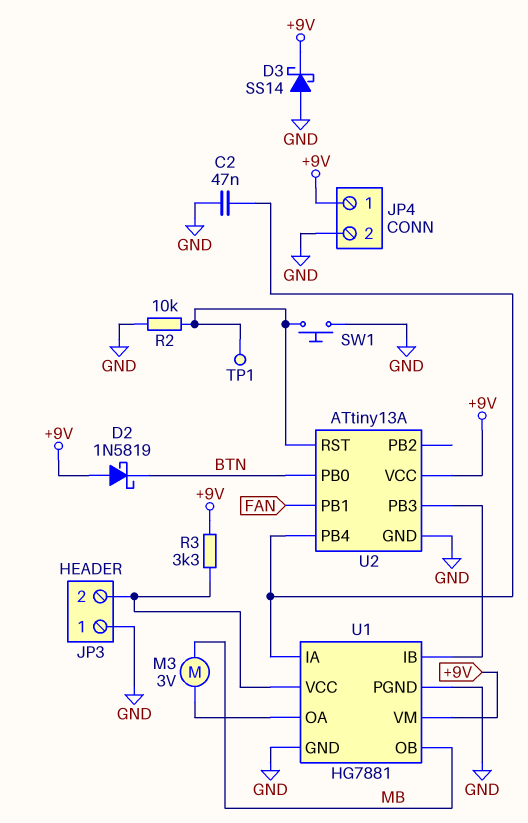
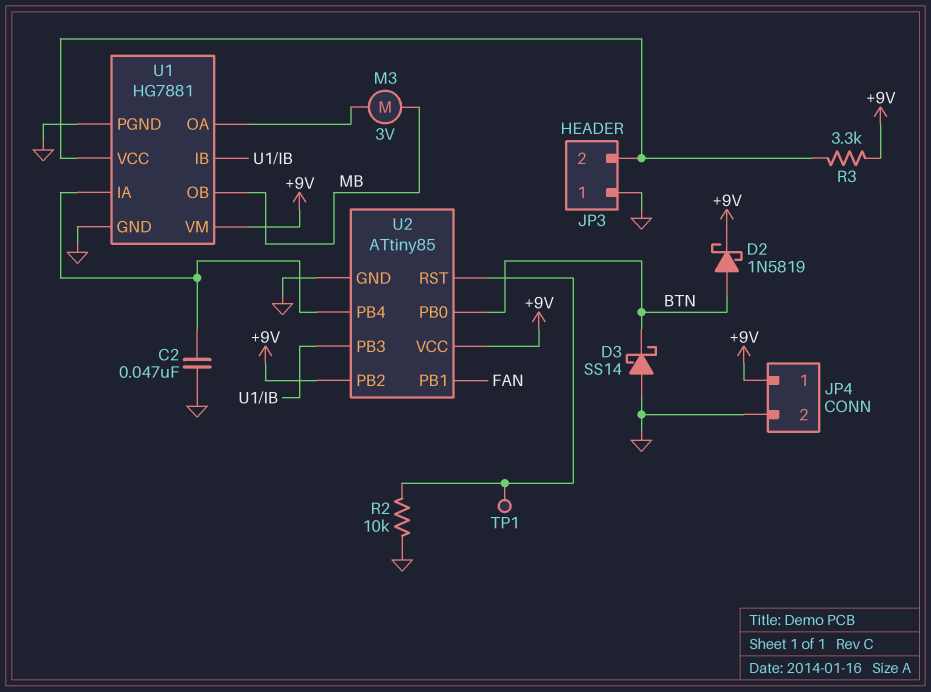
D2: schottky 1N5819 (A +9V, K BTN) -> schottky 1N5819 (A BTN, K +9V)
D3: schottky SS14 (A GND, K +9V) -> schottky SS14 (A GND, K BTN)
SW1: button (GND, U2/RST) -> none
U2: ATtiny13A -> ATtiny85
U2 pin PB2: none -> +9V

